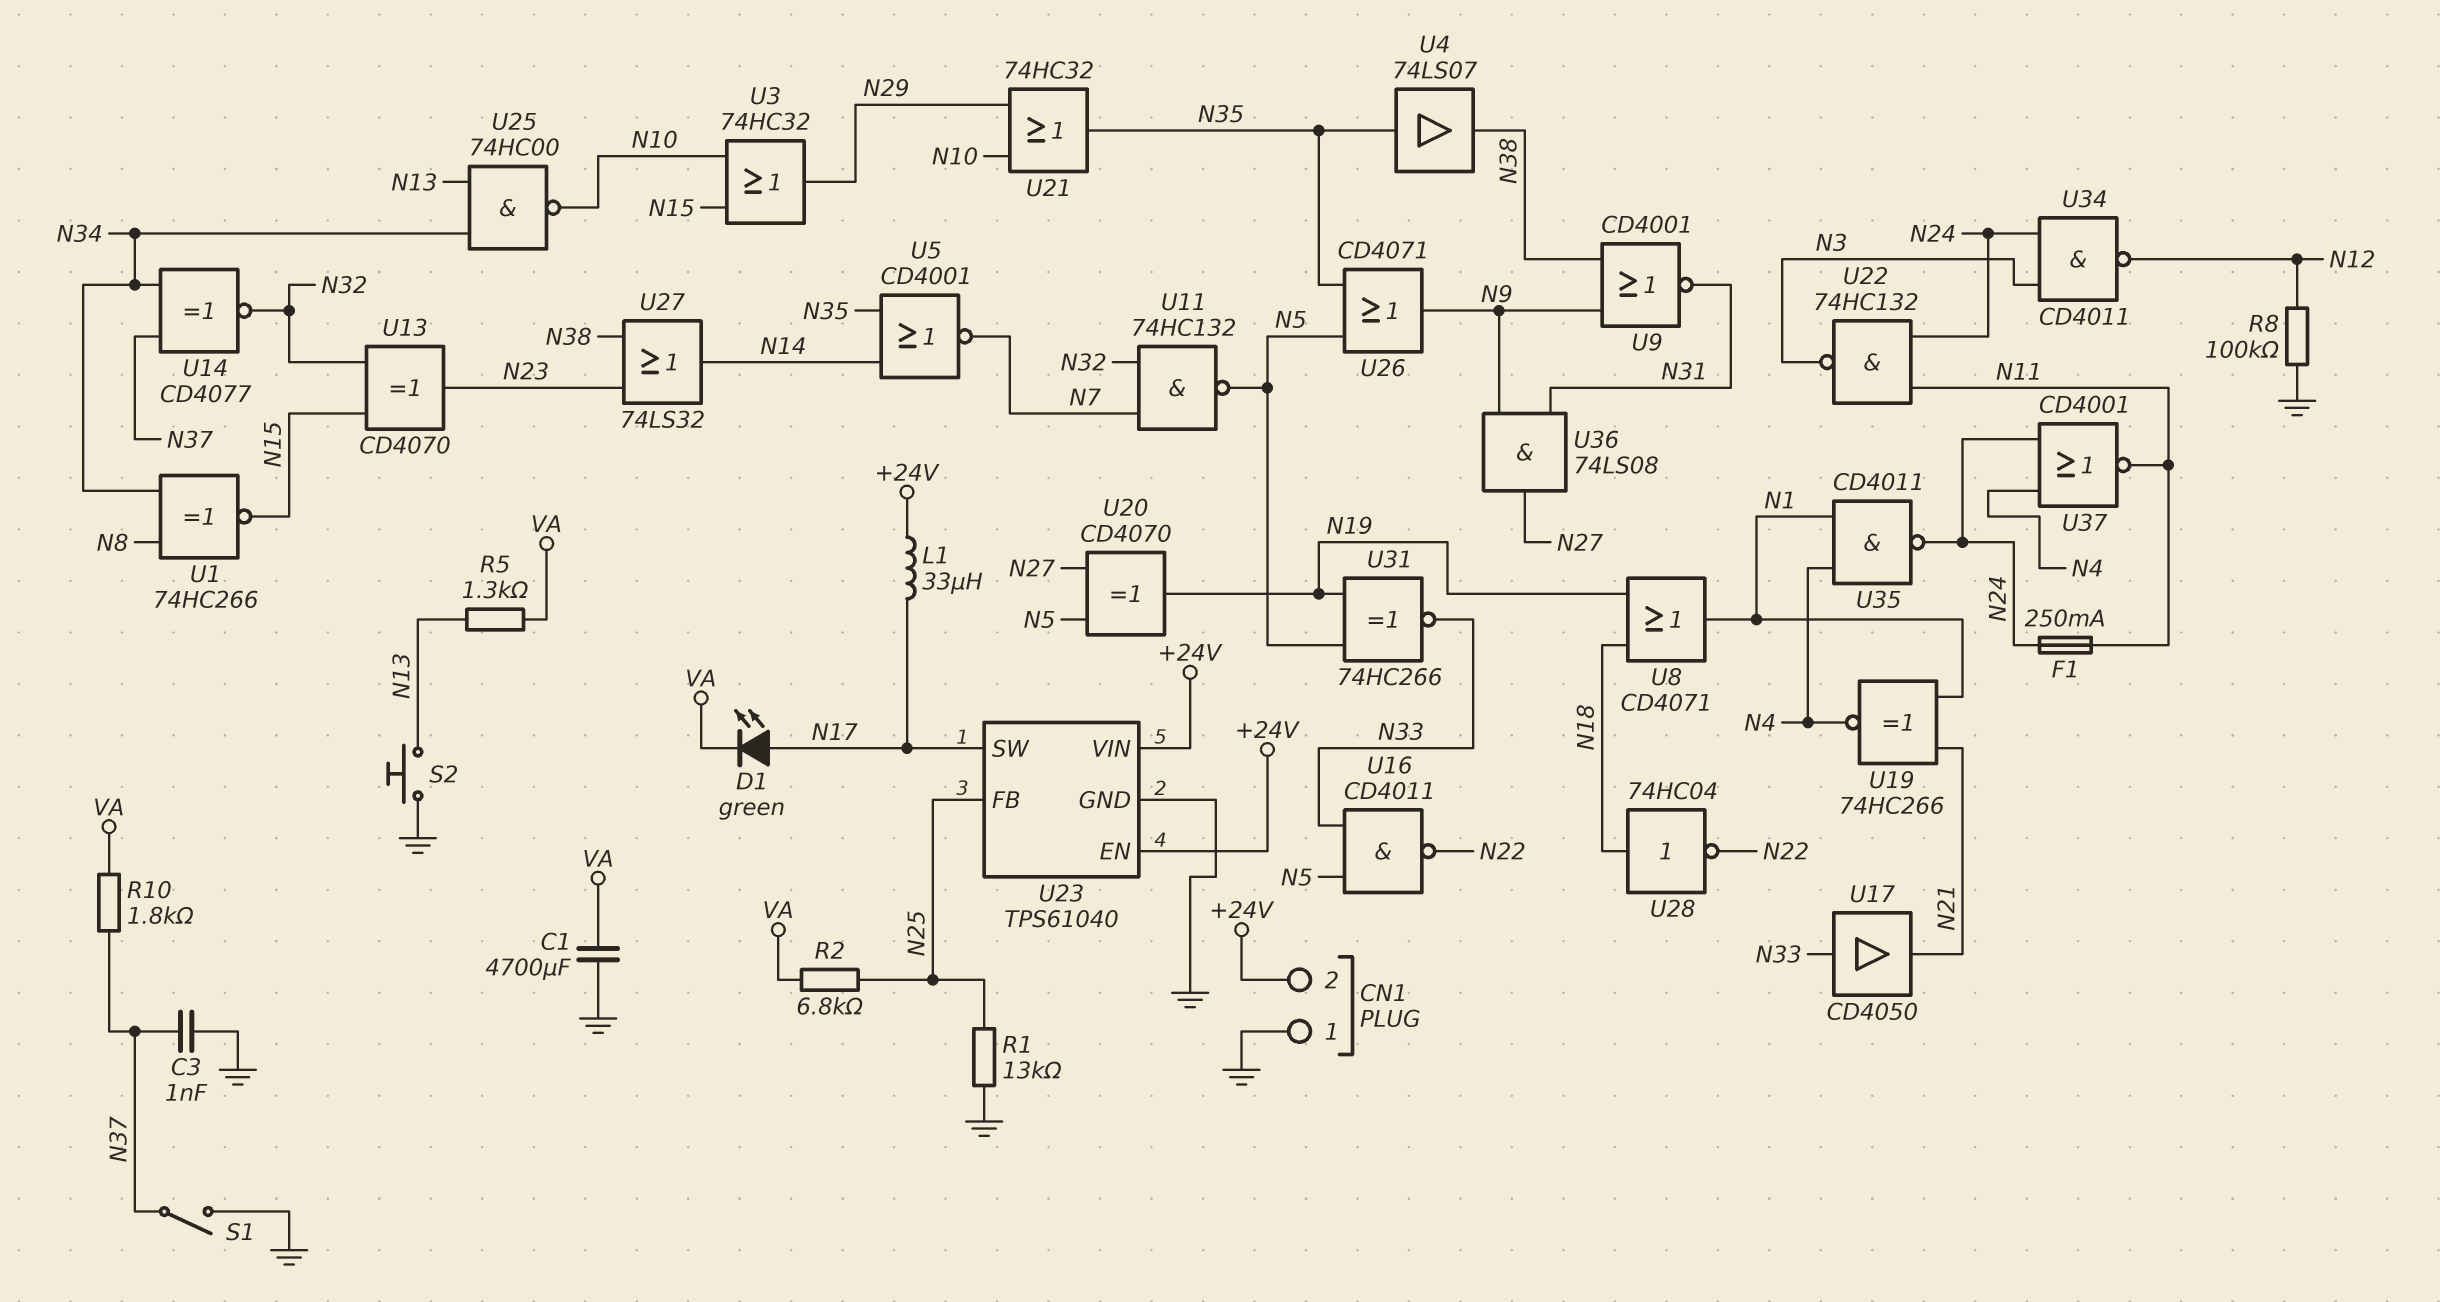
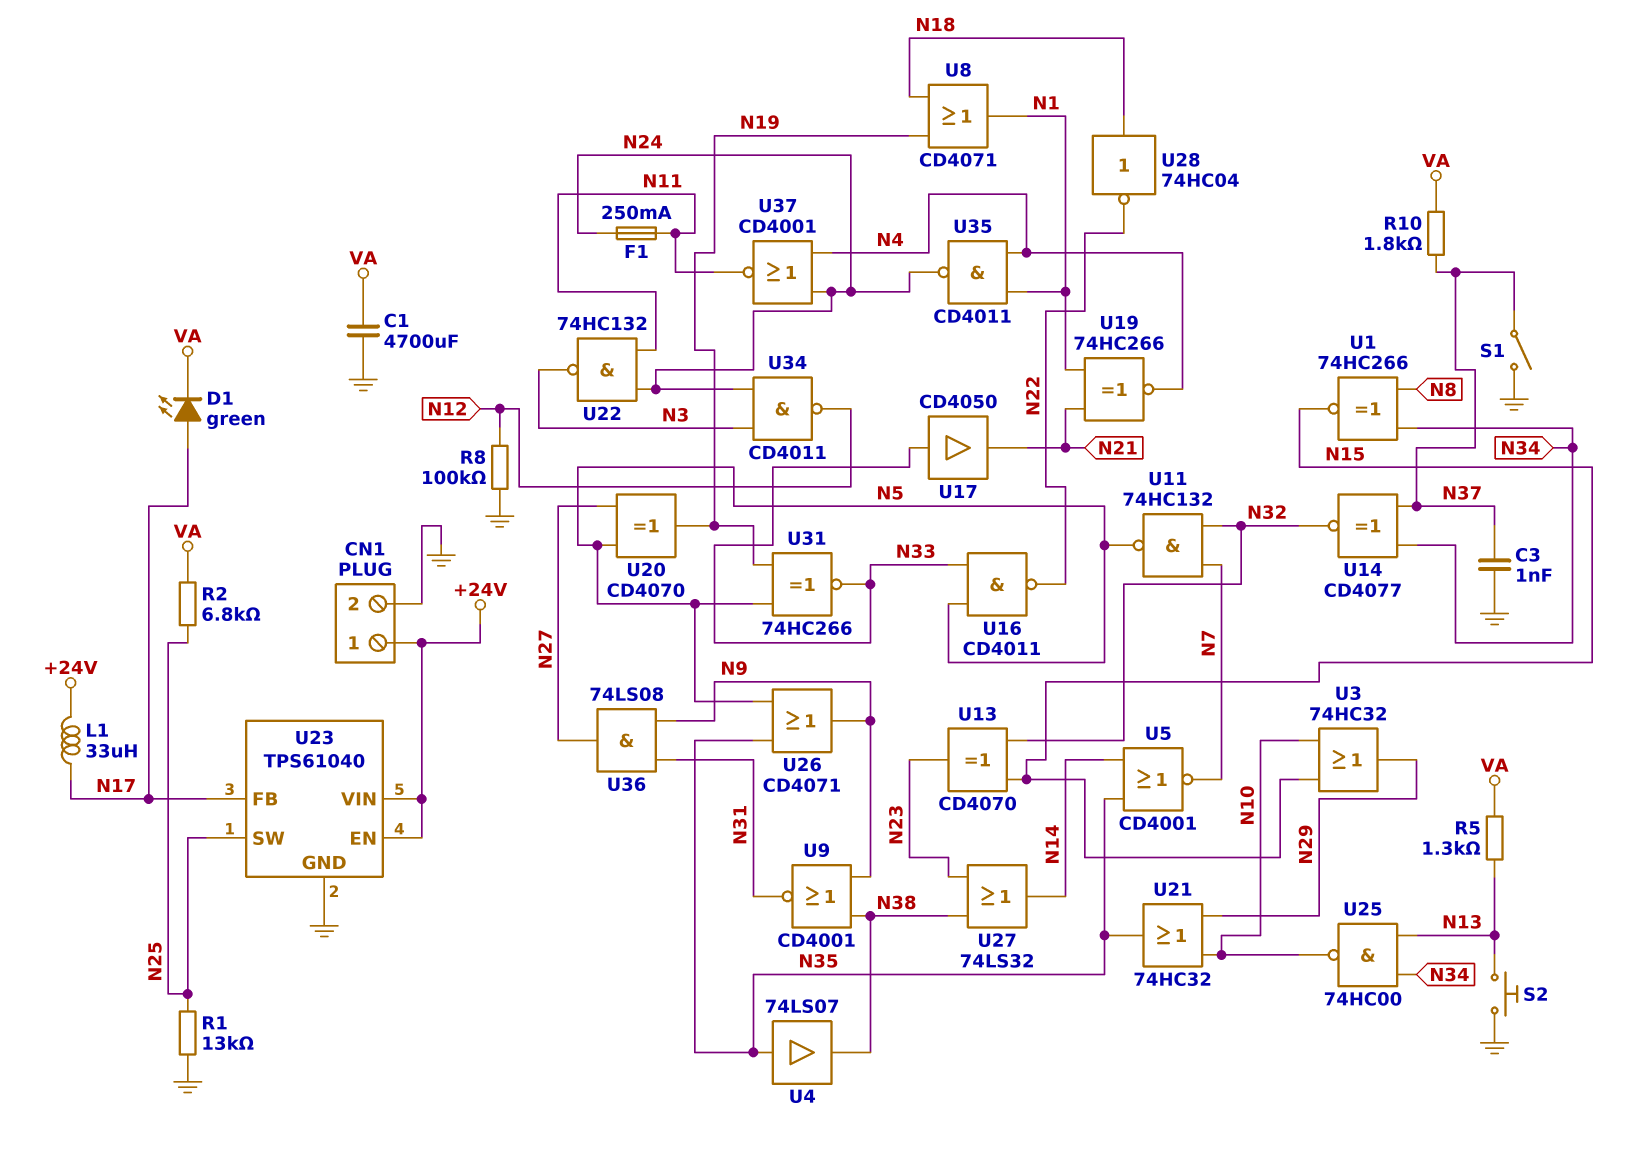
CN1 pin 1: GND -> +24V
CN1 pin 2: +24V -> GND
U23 pin FB: N25 -> N17
U23 pin SW: N17 -> N25

